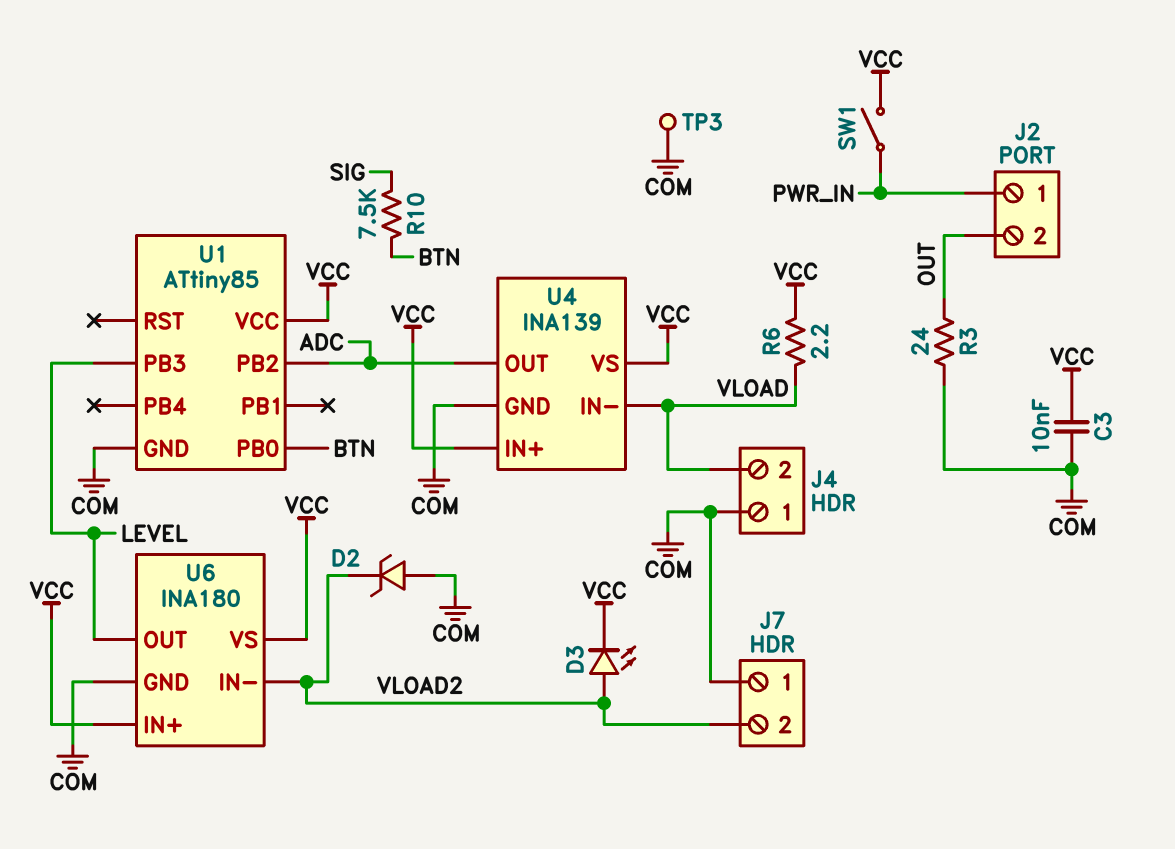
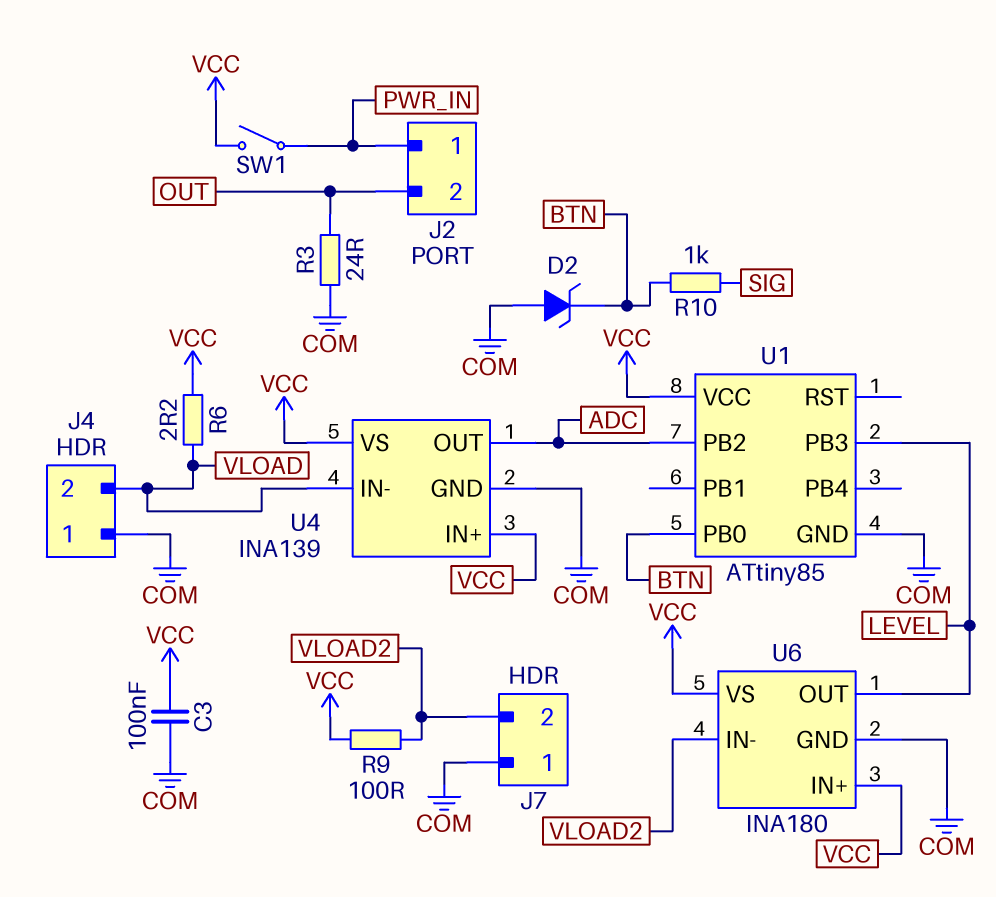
C3: 10nF (COM, VCC) -> 100nF (COM, VCC)
D2: zener (A COM, K VLOAD2) -> zener (A COM, K BTN)
D3: LED (A VLOAD2, K VCC) -> none
R9: none -> 100 (VCC, VLOAD2)
R10: 7.5k (BTN, SIG) -> 1k (BTN, SIG)
TP3: test point (COM) -> none

